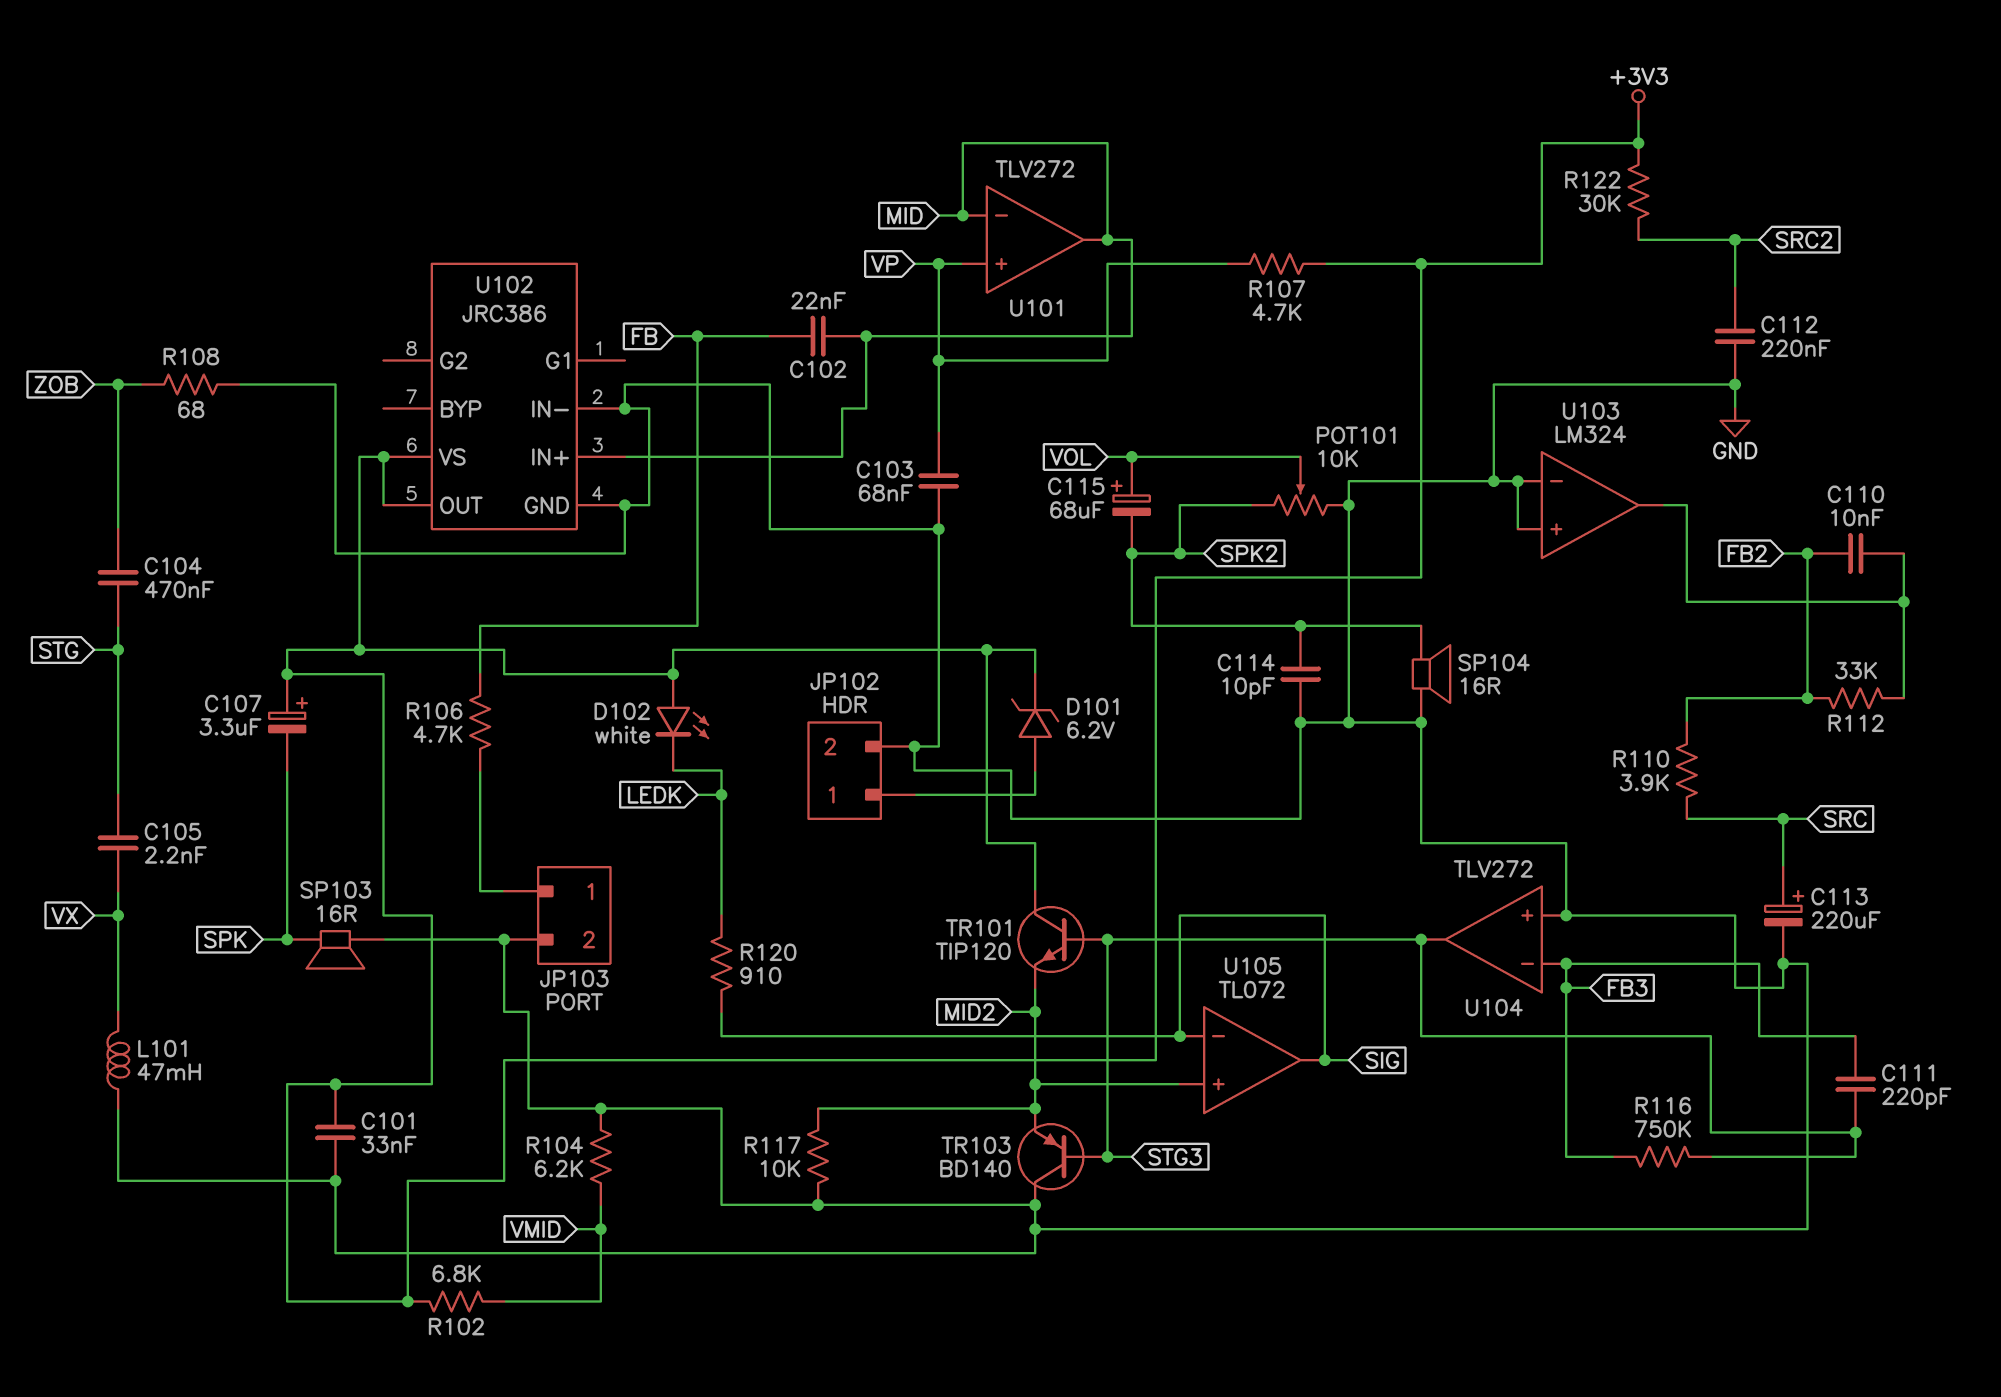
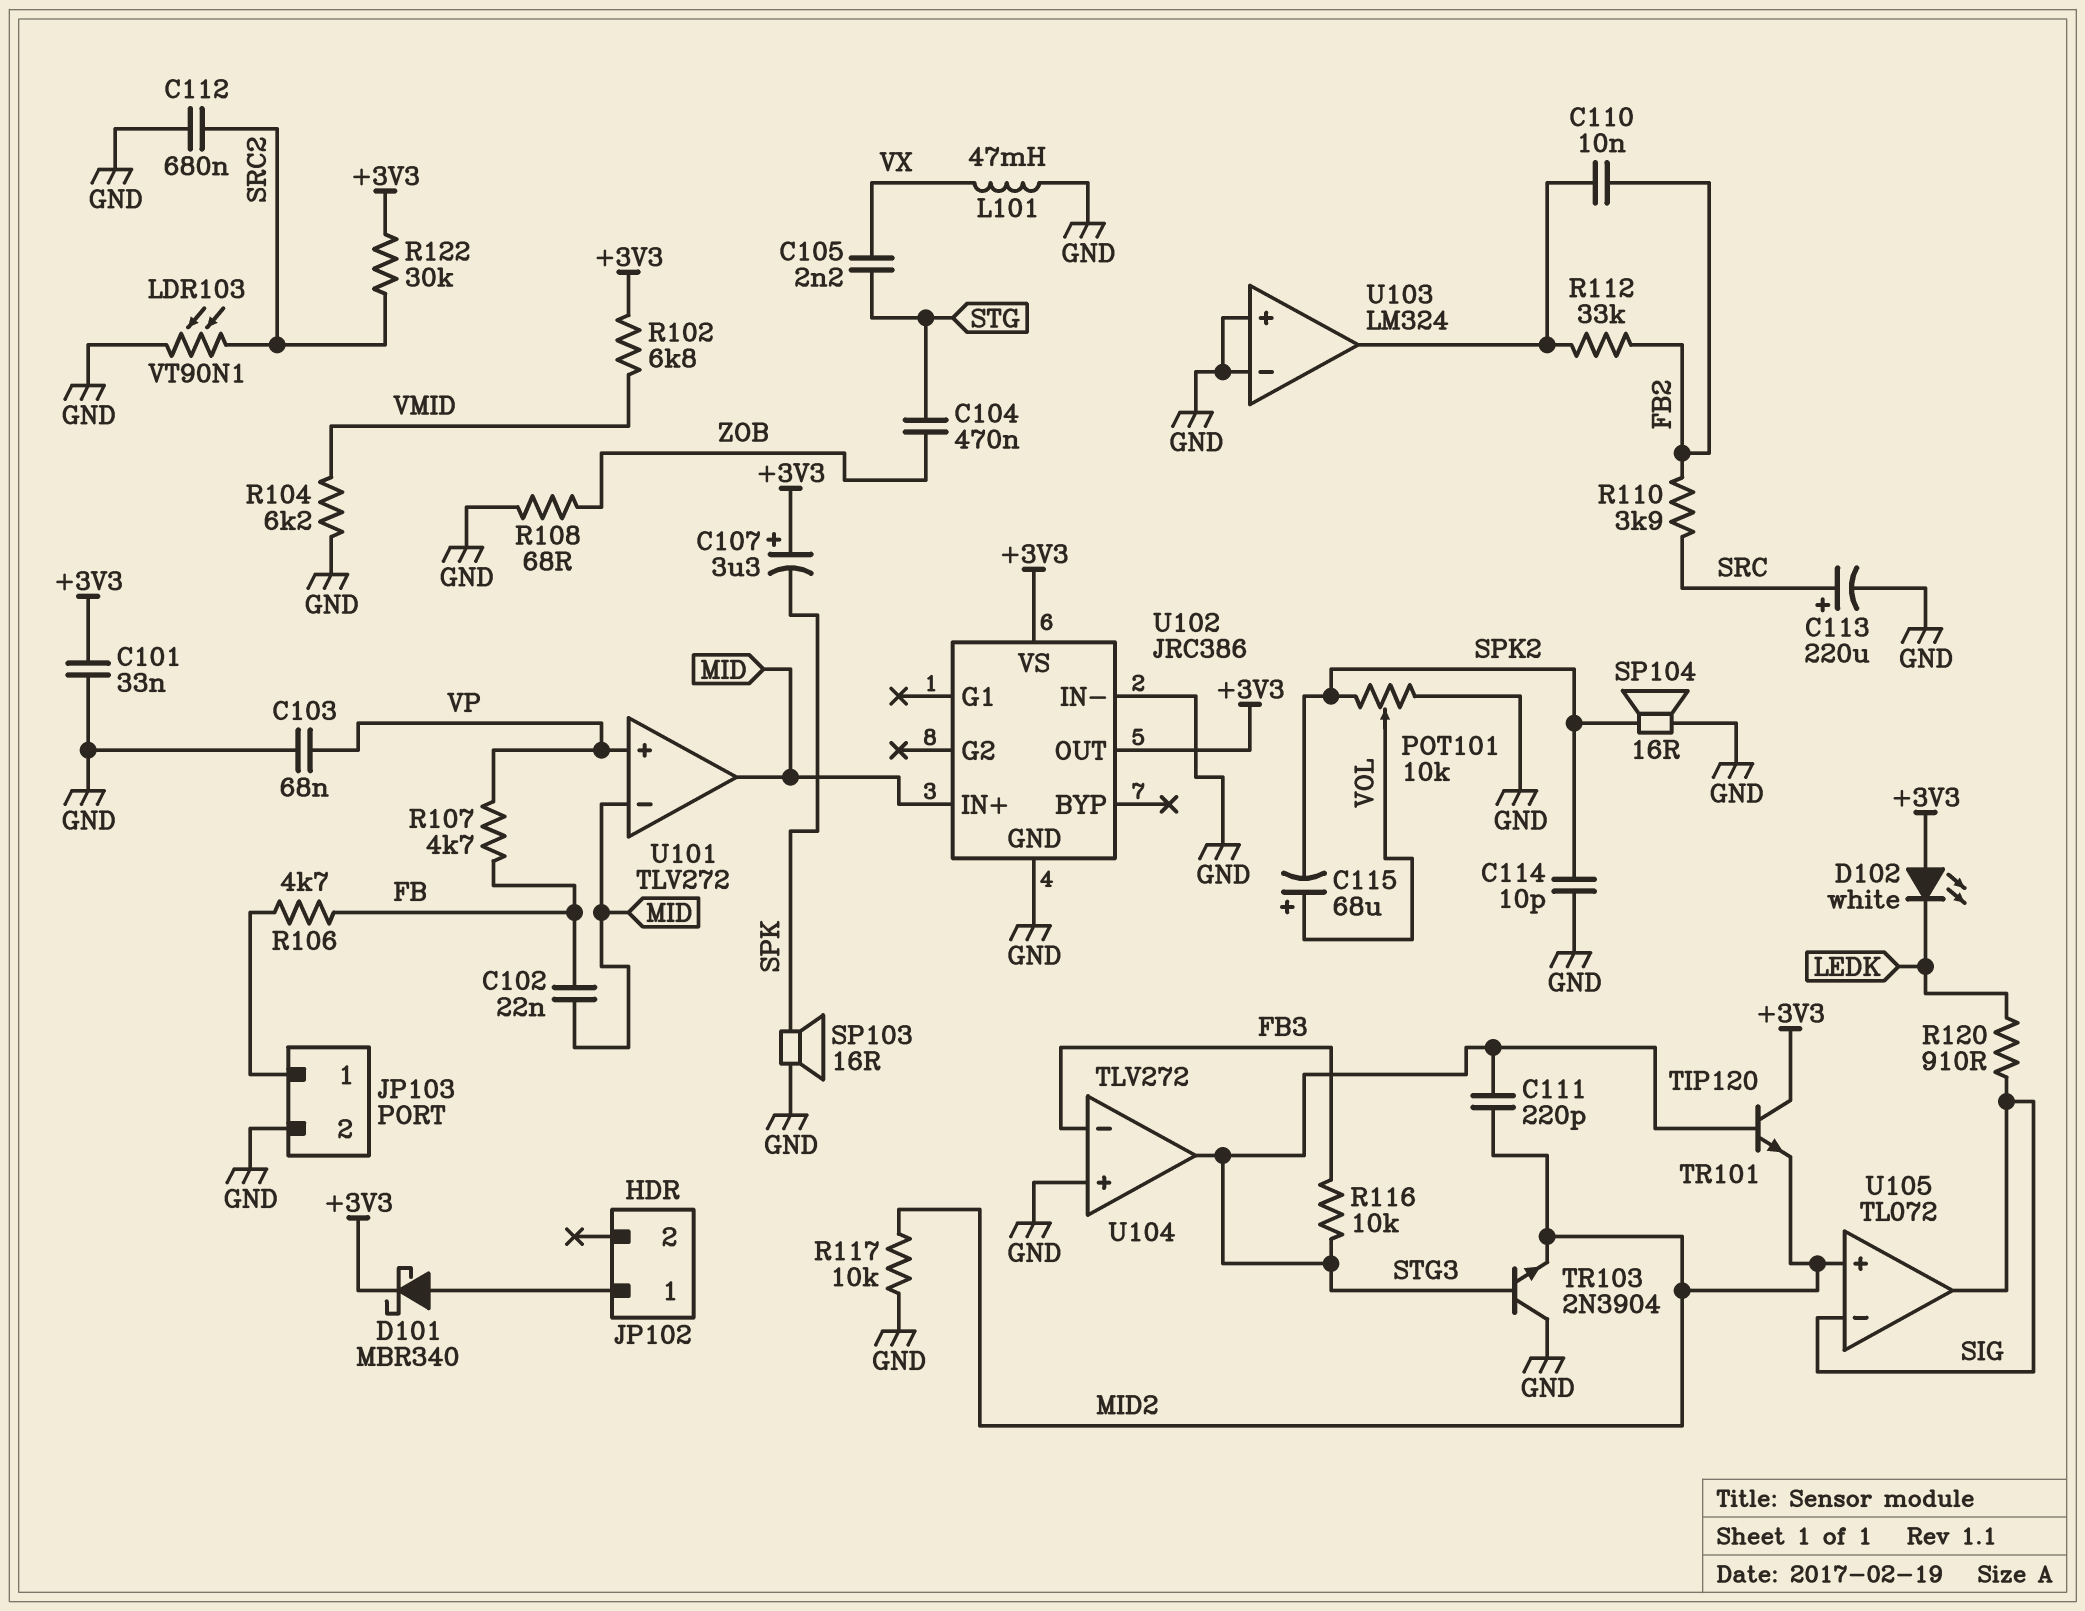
C111: 220pF (FB3, STG3) -> 220pF (MID2, STG3)
C112: 220nF (GND, SRC2) -> 680nF (GND, SRC2)
D101: zener 6.2V (A JP102/1, K +3V3) -> schottky MBR340 (A JP102/1, K +3V3)
JP102 pin 2: GND -> none
LDR103: none -> VT90N1 (GND, SRC2)
R107: 4.7k (+3V3, VP) -> 4.7k (FB, VP)
R116: 750k (FB3, STG3) -> 10k (FB3, STG3)
TR103: PNP BD140 (B STG3, C GND, E MID2) -> NPN 2N3904 (B STG3, C GND, E MID2)

